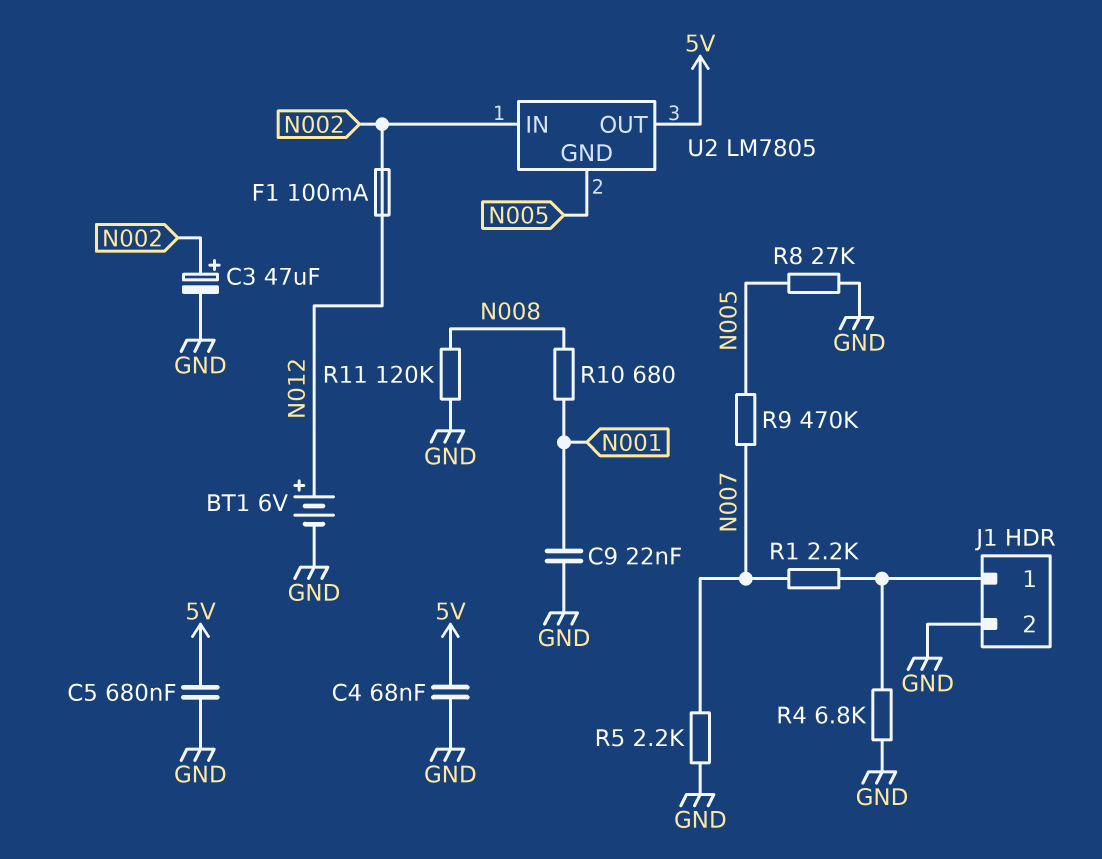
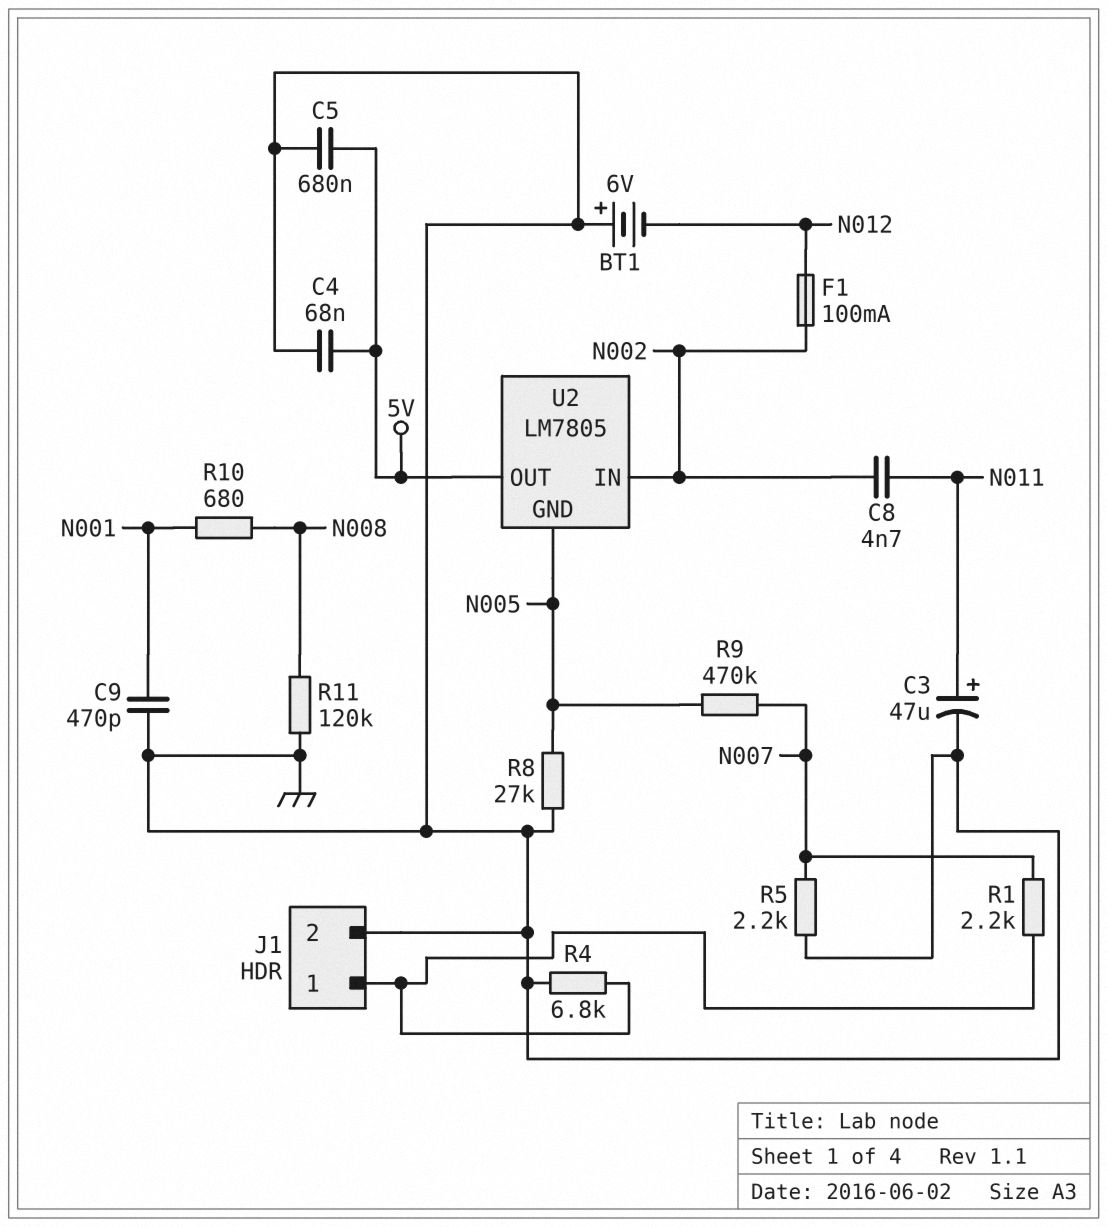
BT1: 6V (plus N012, minus GND) -> 6V (plus GND, minus N012)
C3: 47uF (plus N002, minus GND) -> 47uF (plus N011, minus GND)
C8: none -> 4.7nF (N002, N011)
C9: 22nF (GND, N001) -> 470pF (GND, N001)

